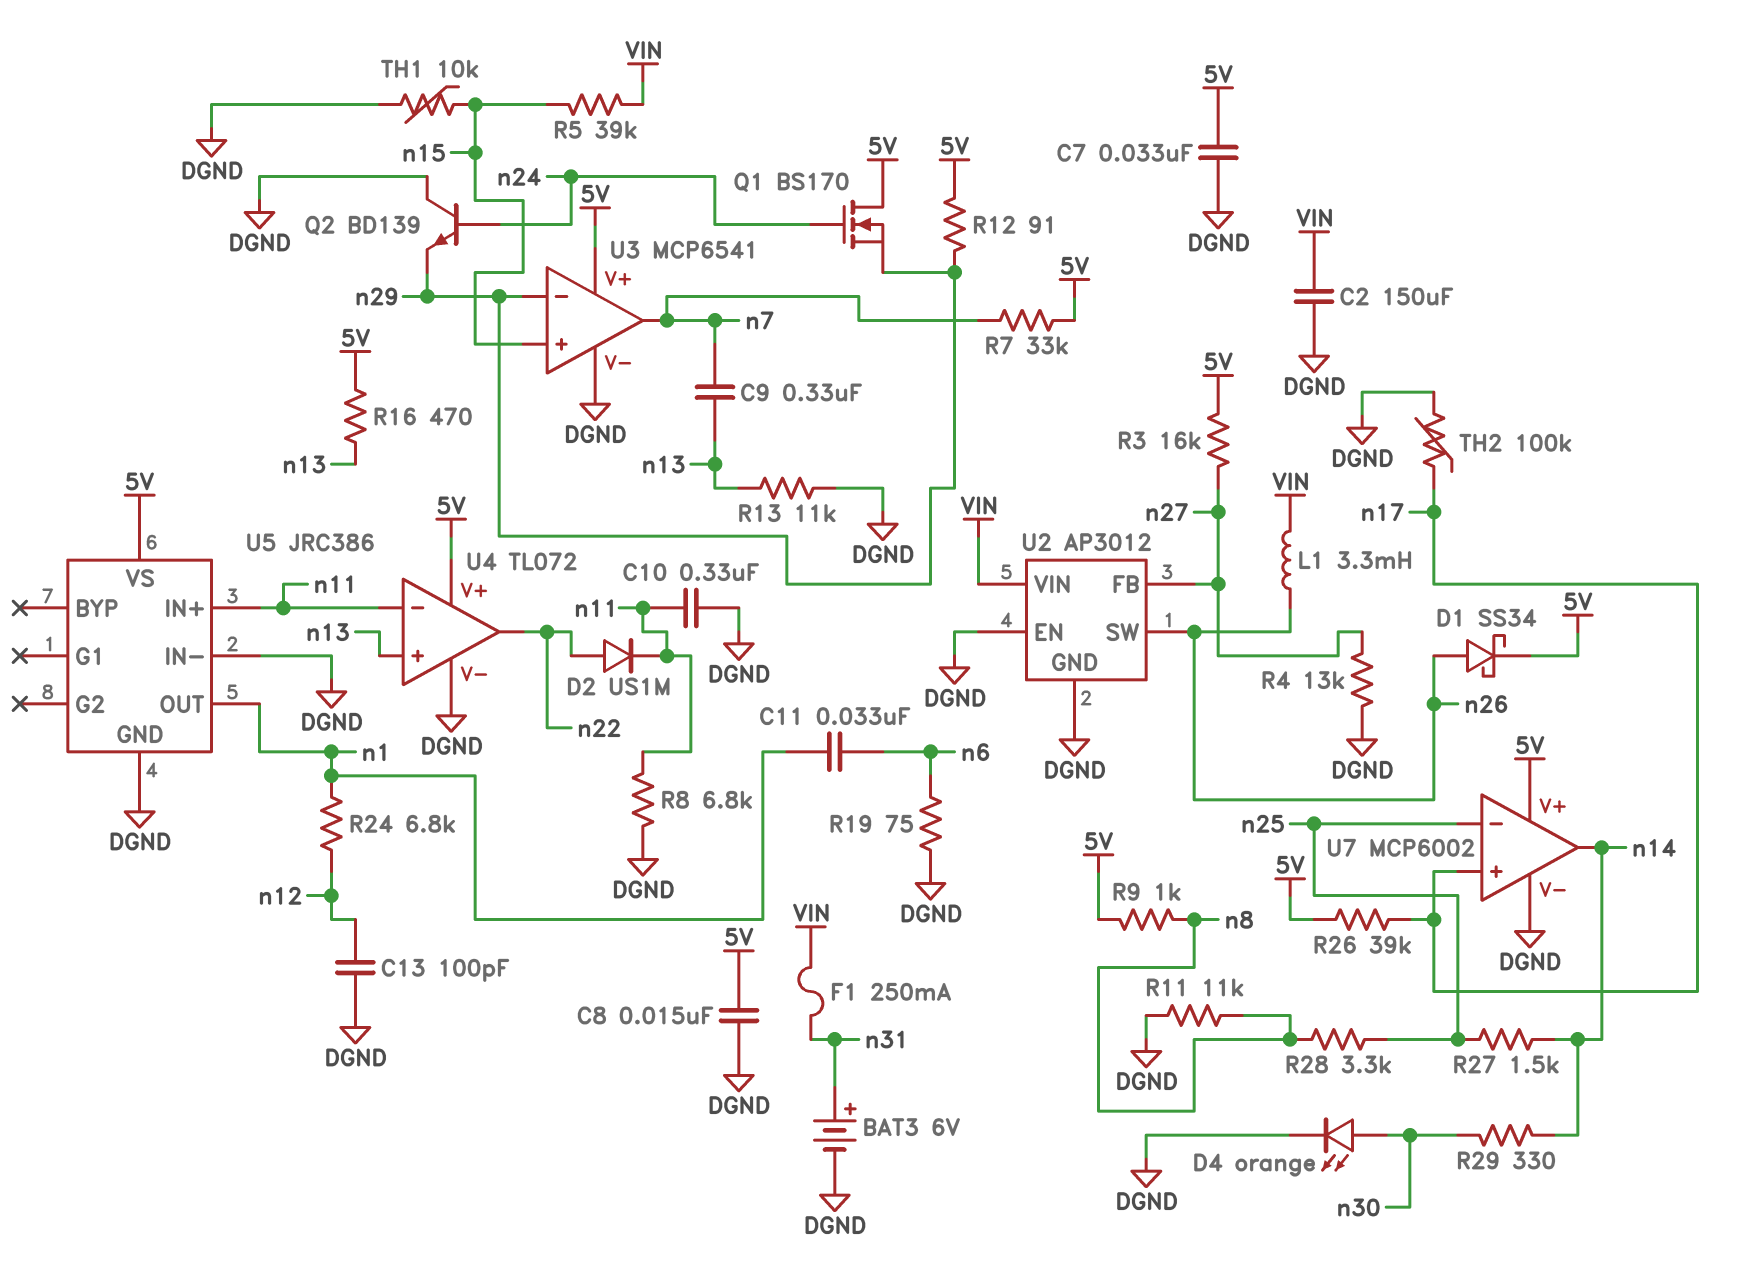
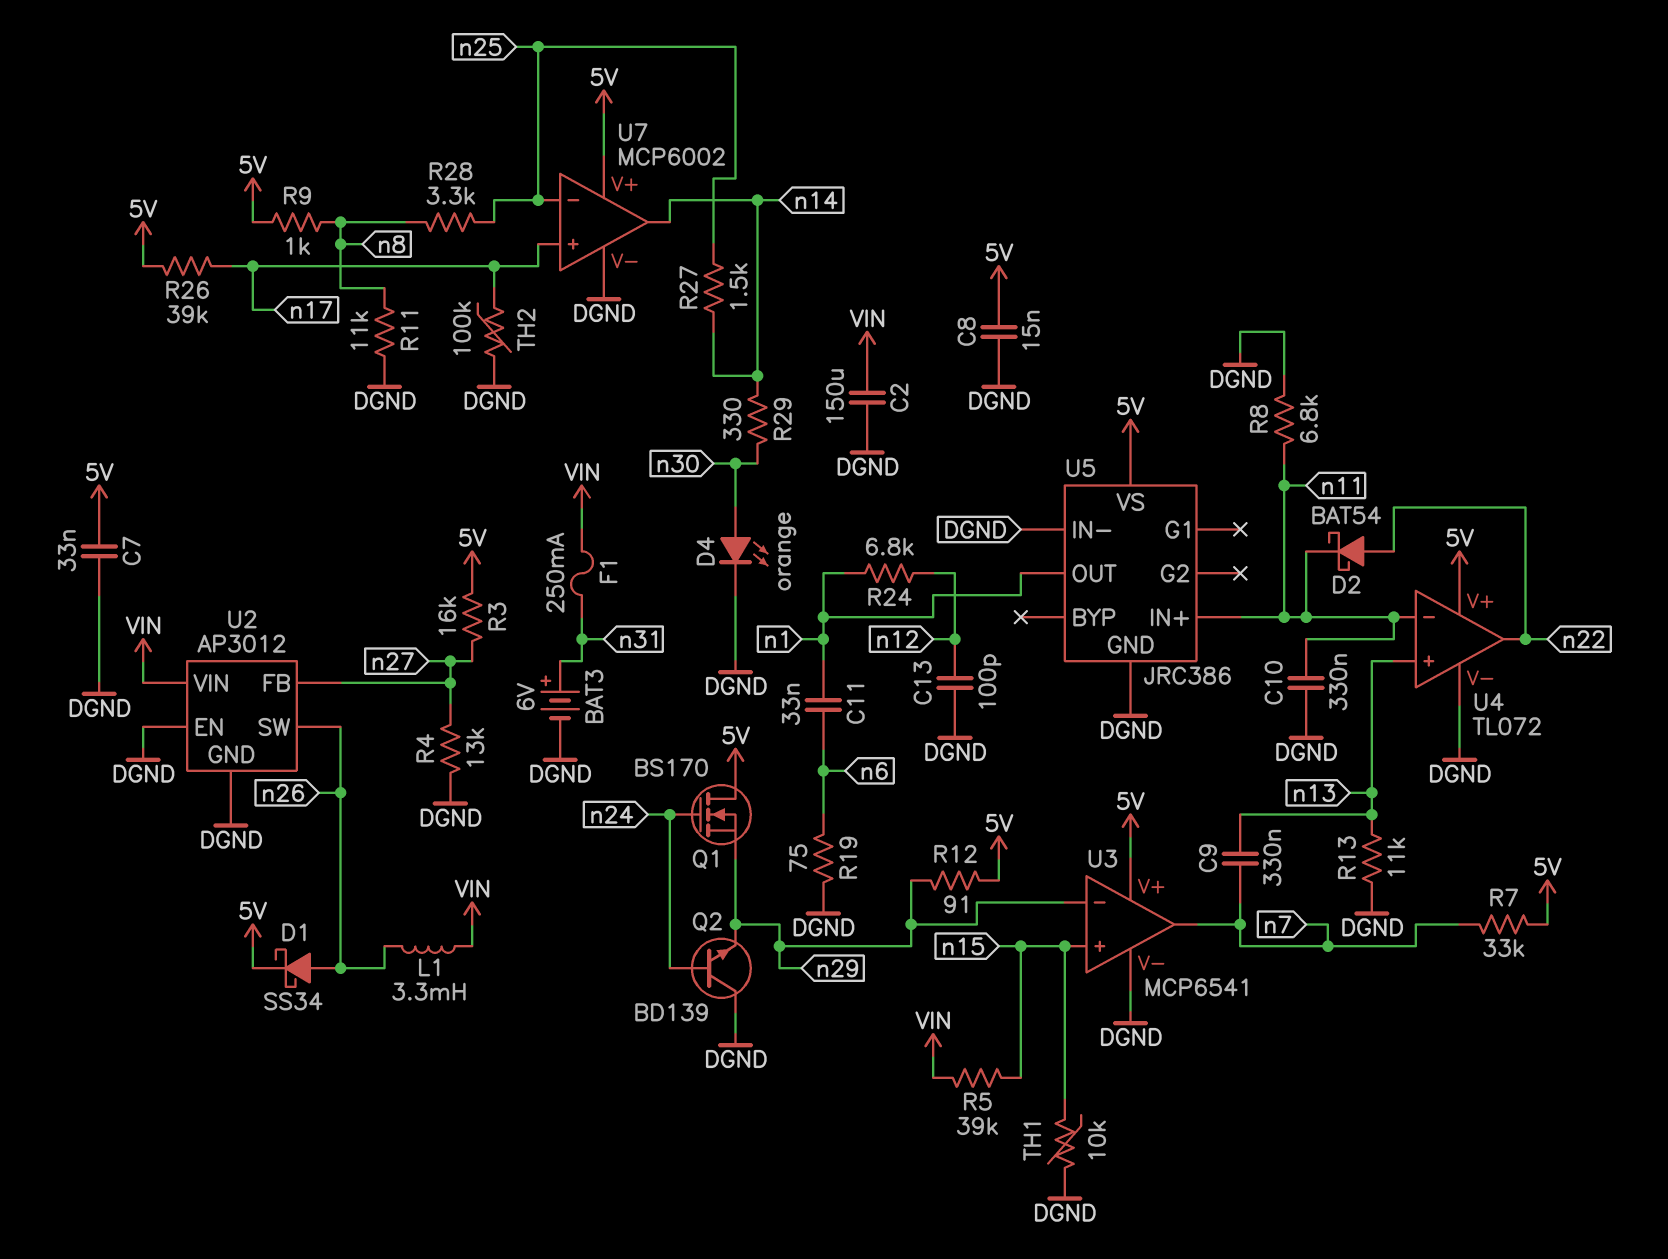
D2: diode US1M (A n22, K n11) -> schottky BAT54 (A n22, K n11)
R16: 470 (5V, n13) -> none

